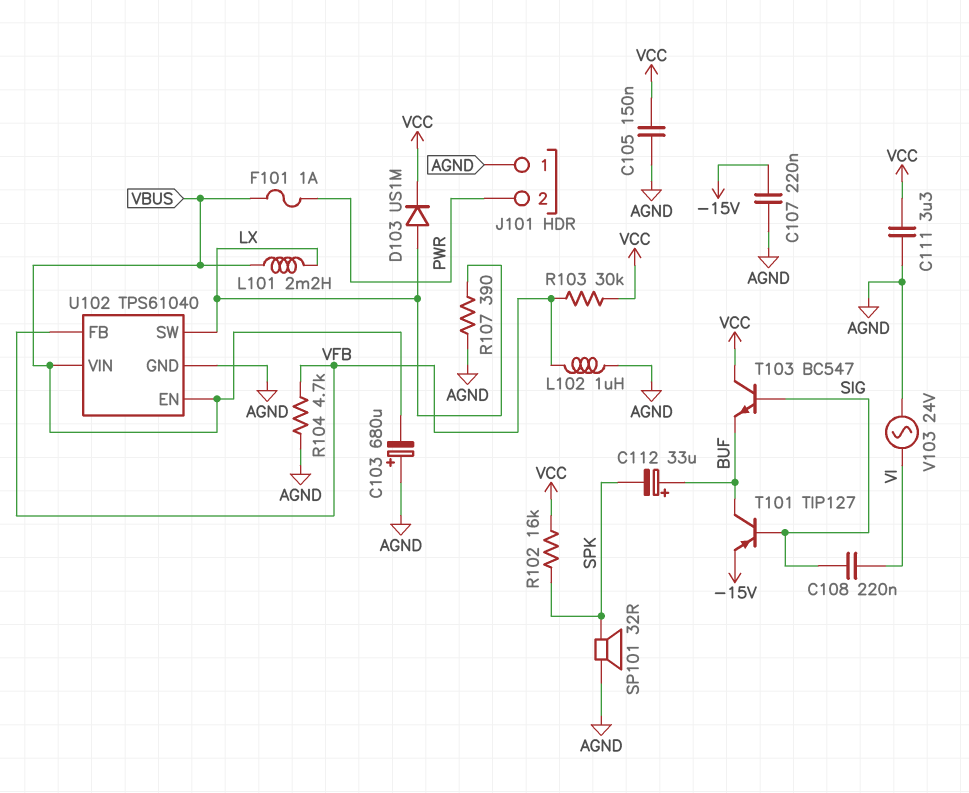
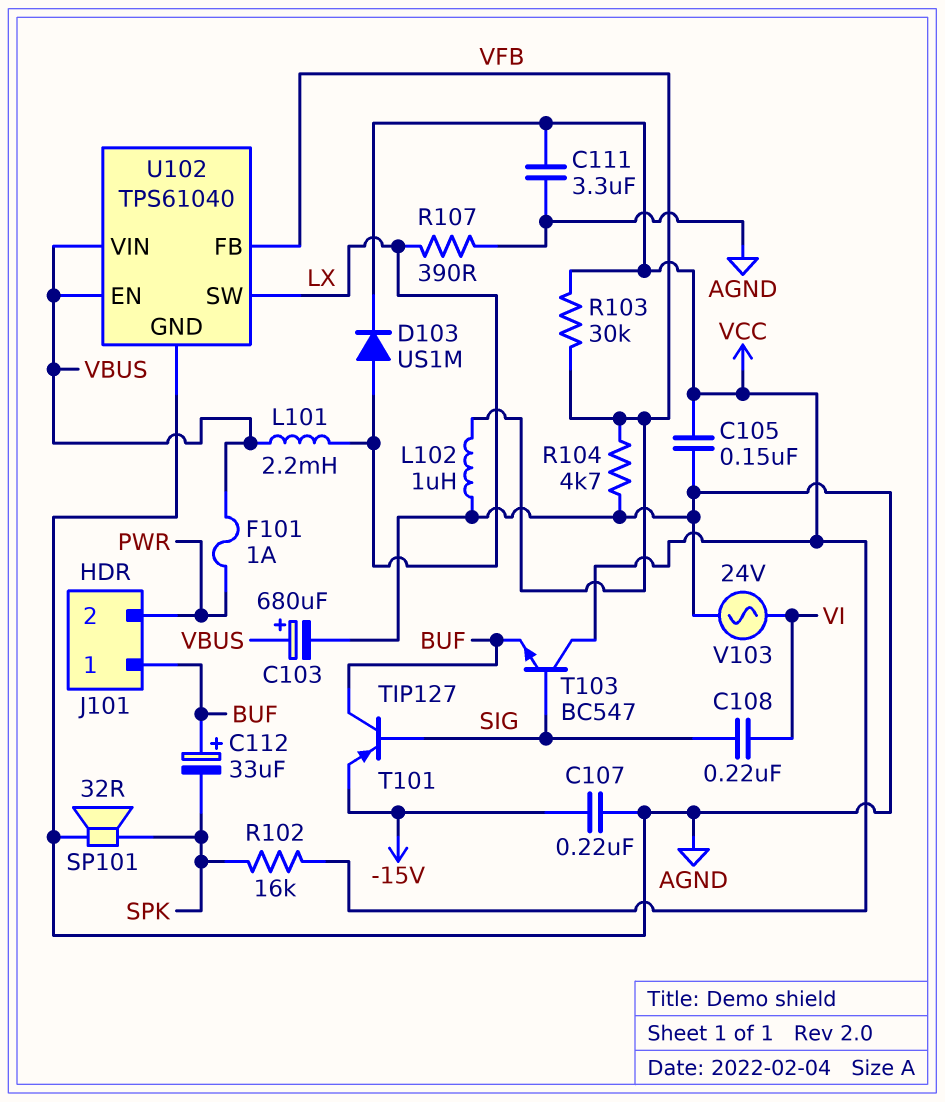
C103: 680uF (plus AGND, minus VBUS) -> 680uF (plus VBUS, minus AGND)
J101 pin 1: AGND -> BUF

